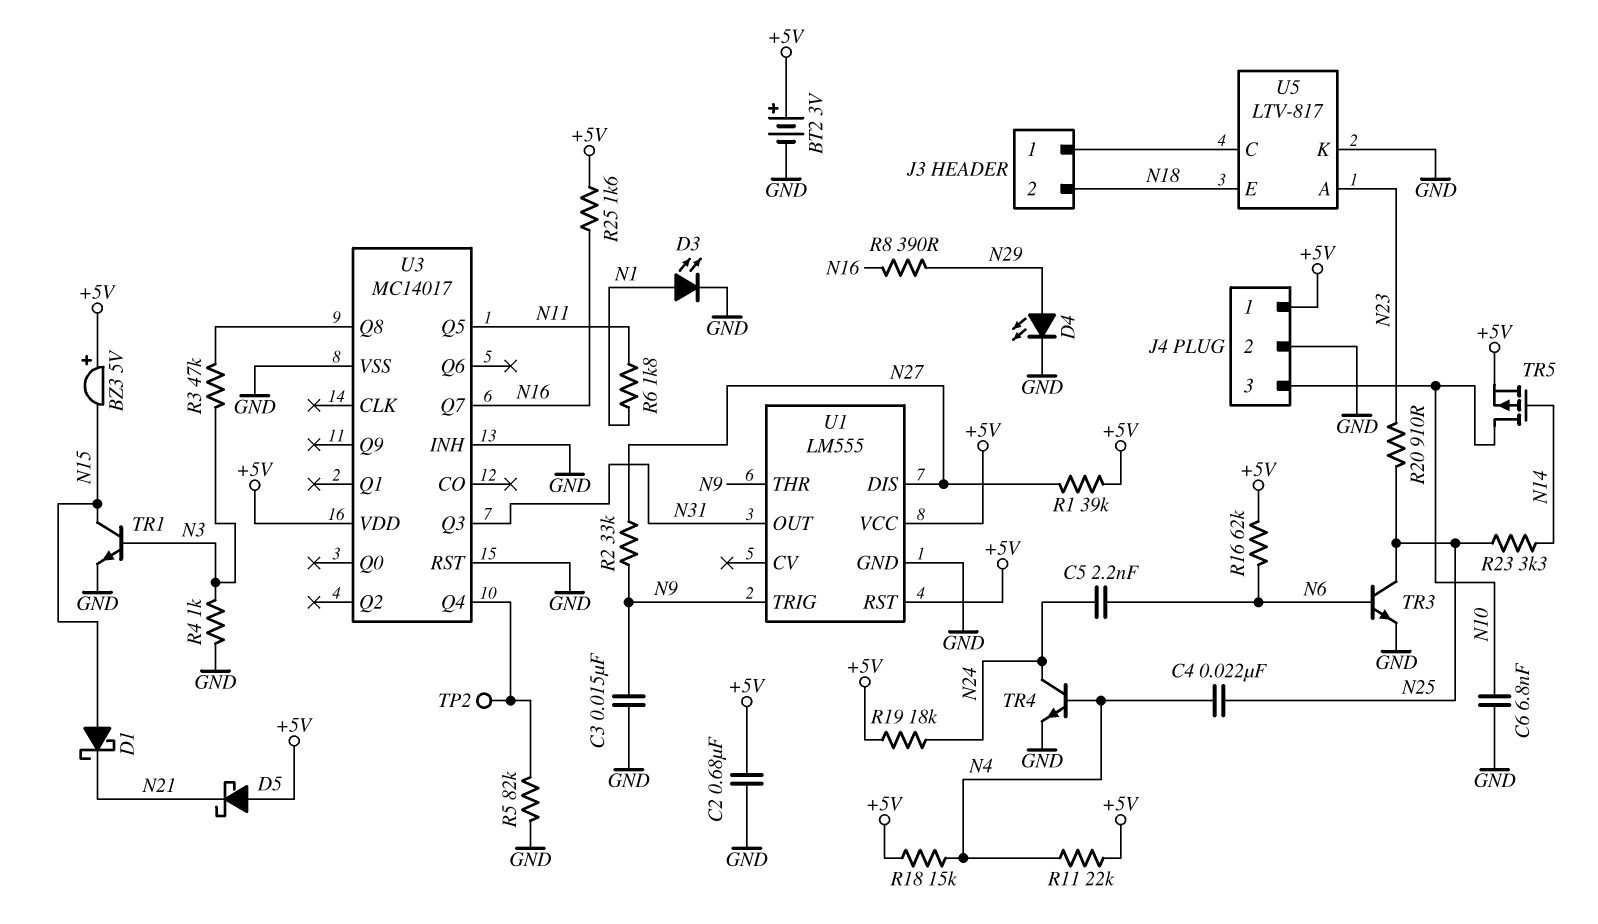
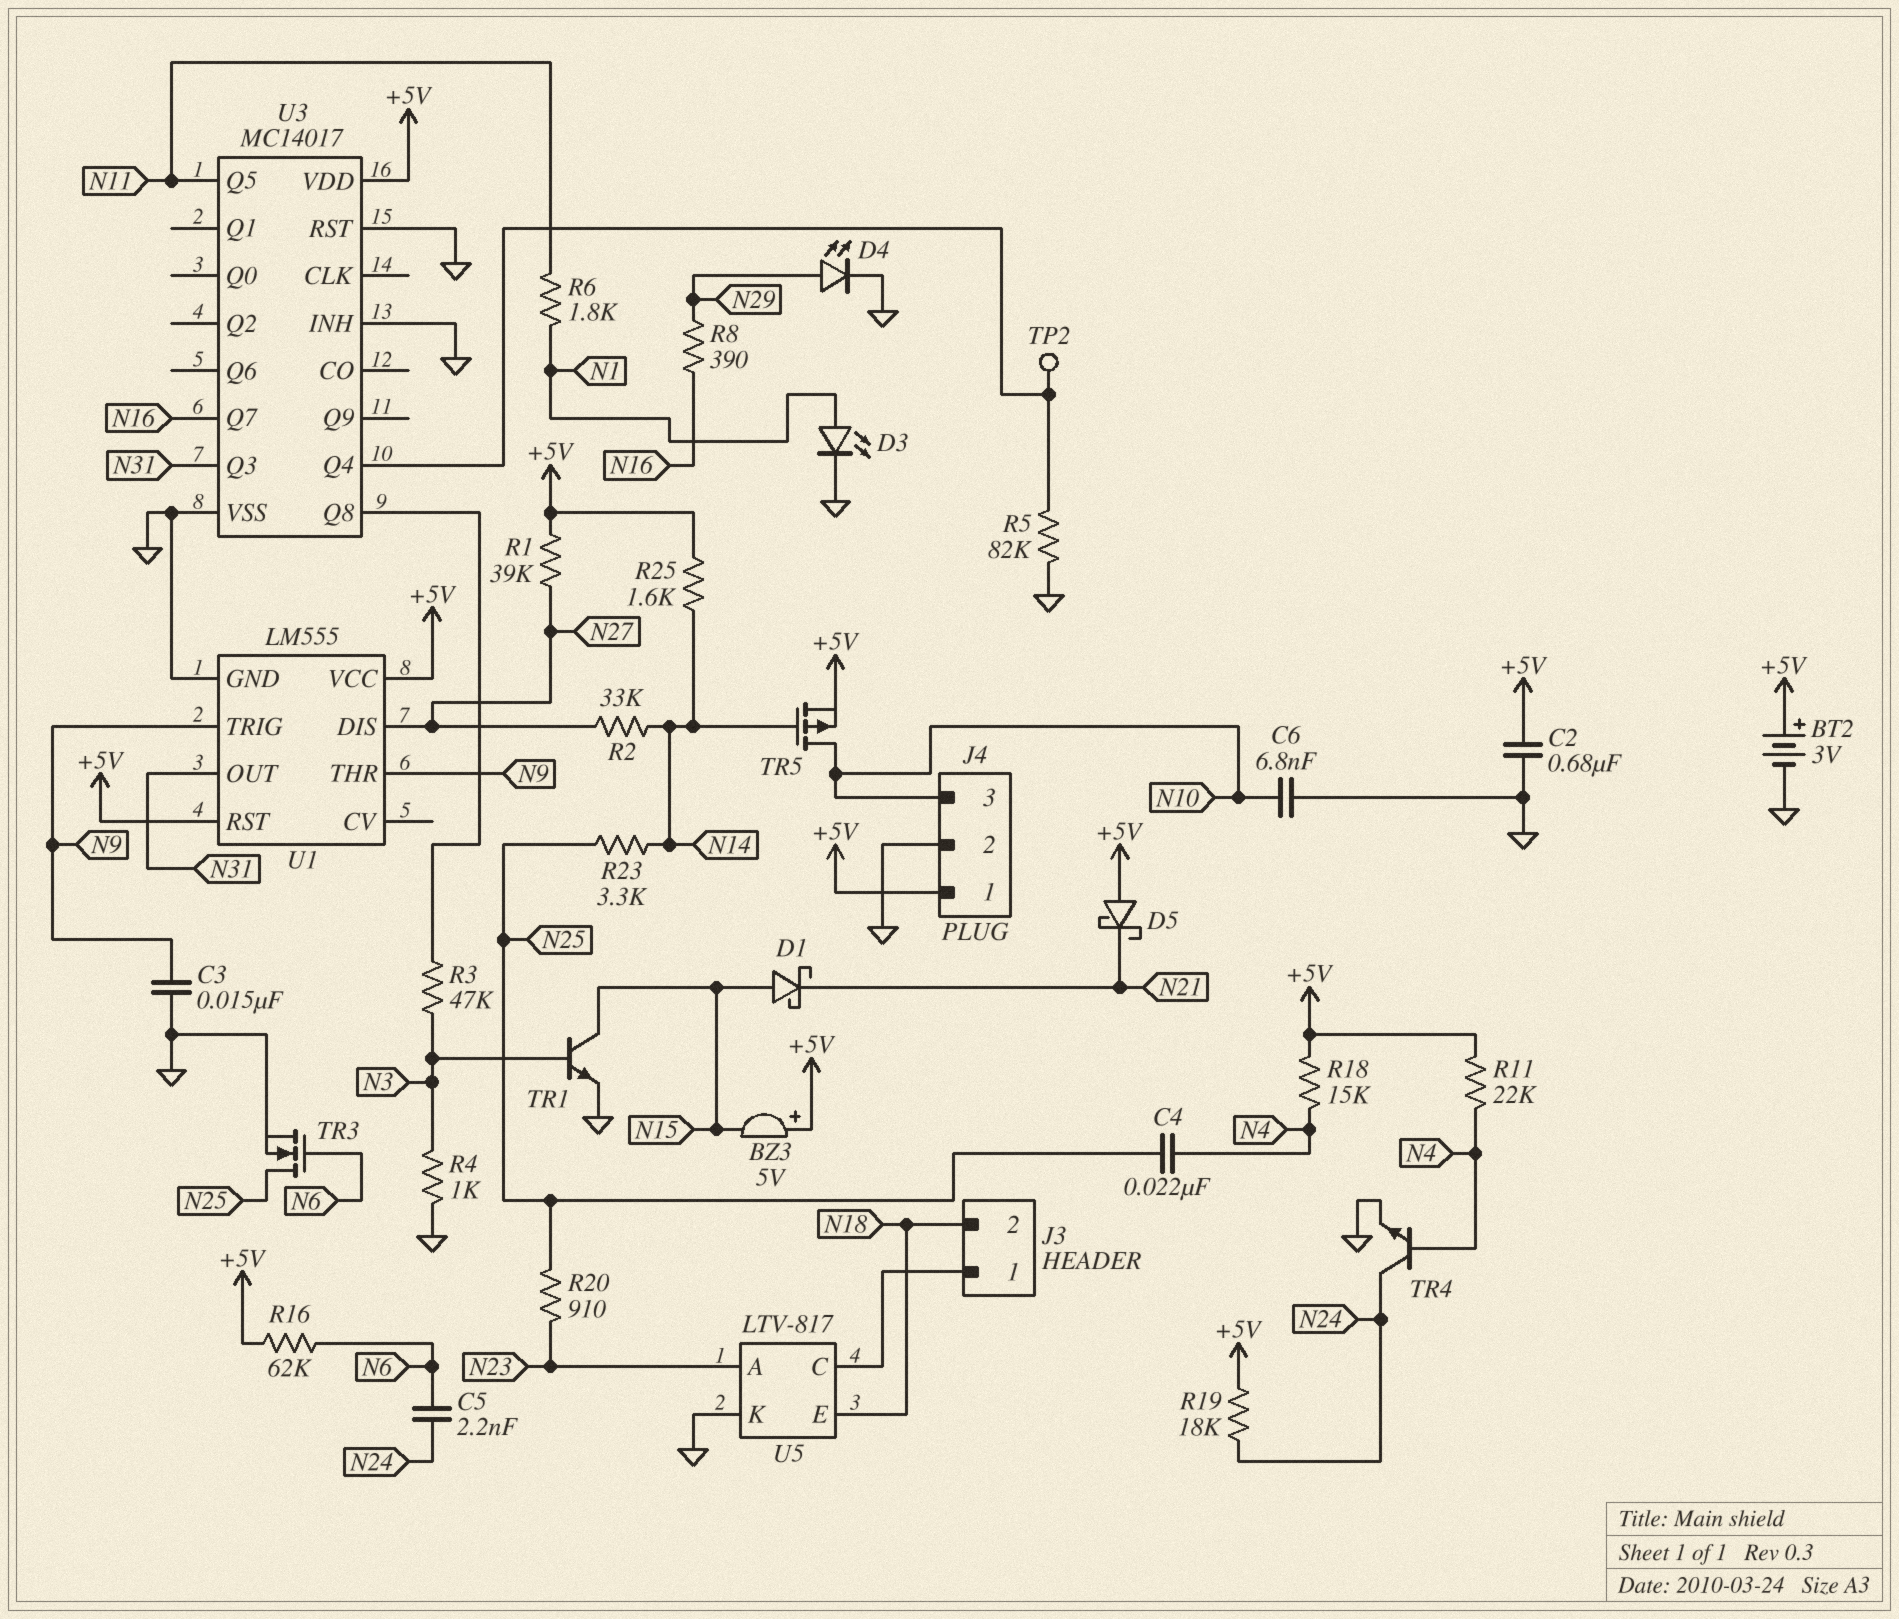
R2: 33k (N9, N27) -> 33k (N14, N27)
R25: 1.6k (+5V, N16) -> 1.6k (+5V, N14)
TR3: NPN (B N6, C N25, E GND) -> NMOS (G N6, D N25, S GND)

